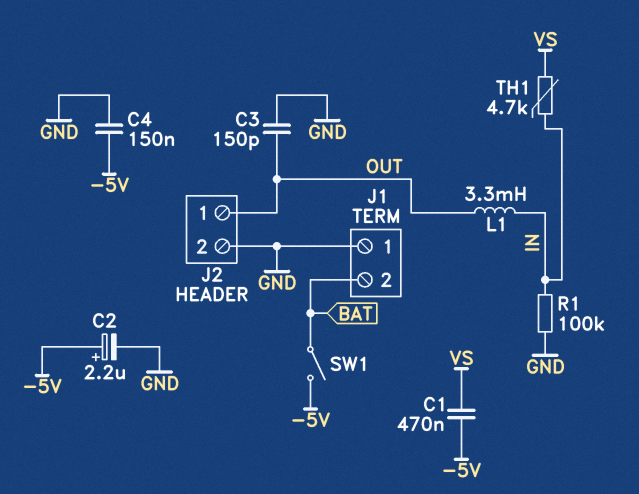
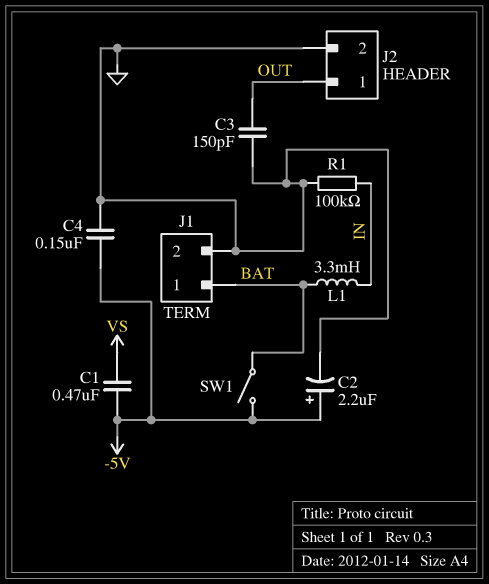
J1 pin 1: GND -> BAT
J1 pin 2: BAT -> GND
L1: 3.3mH (IN, OUT) -> 3.3mH (BAT, IN)
TH1: 4.7k (IN, VS) -> none

